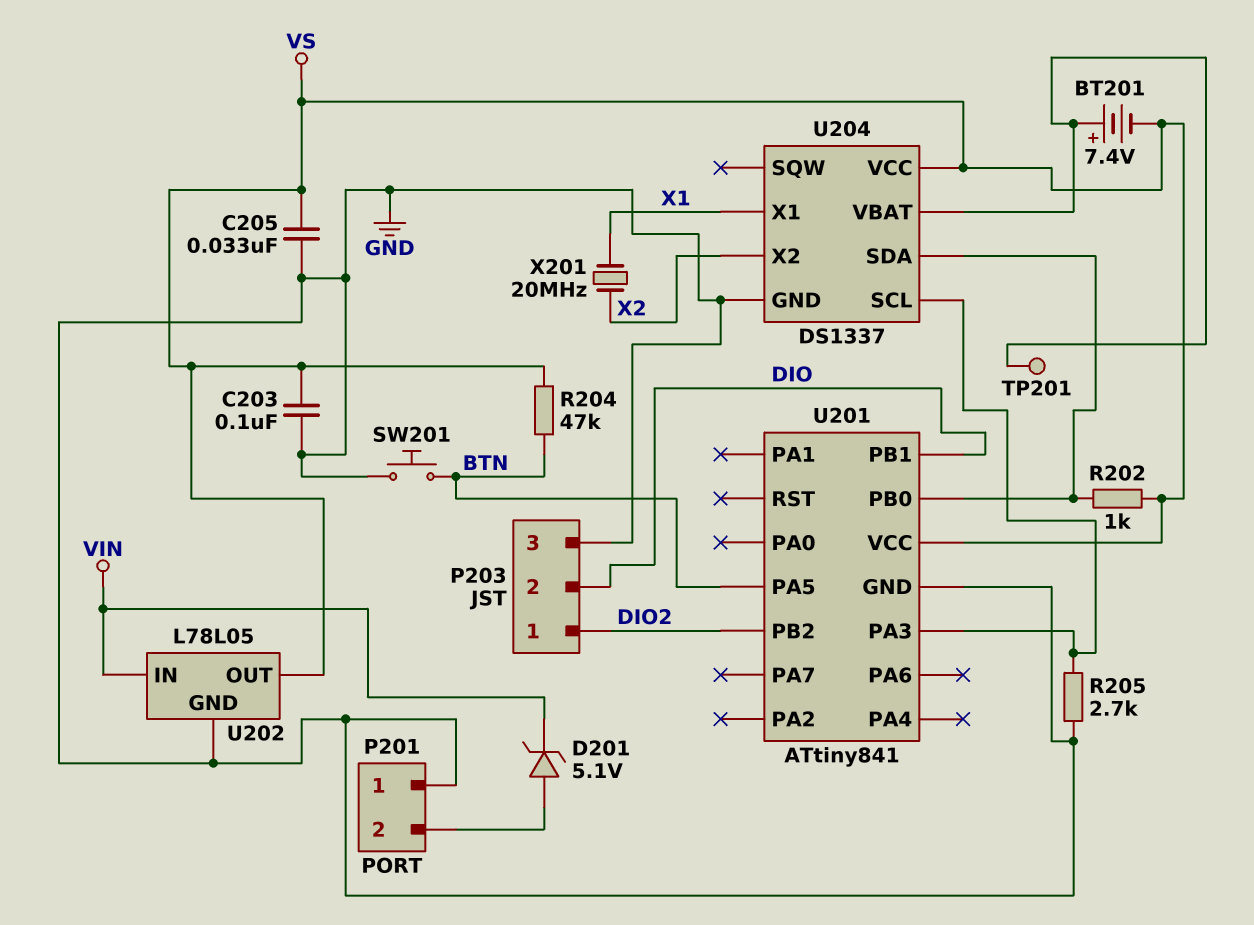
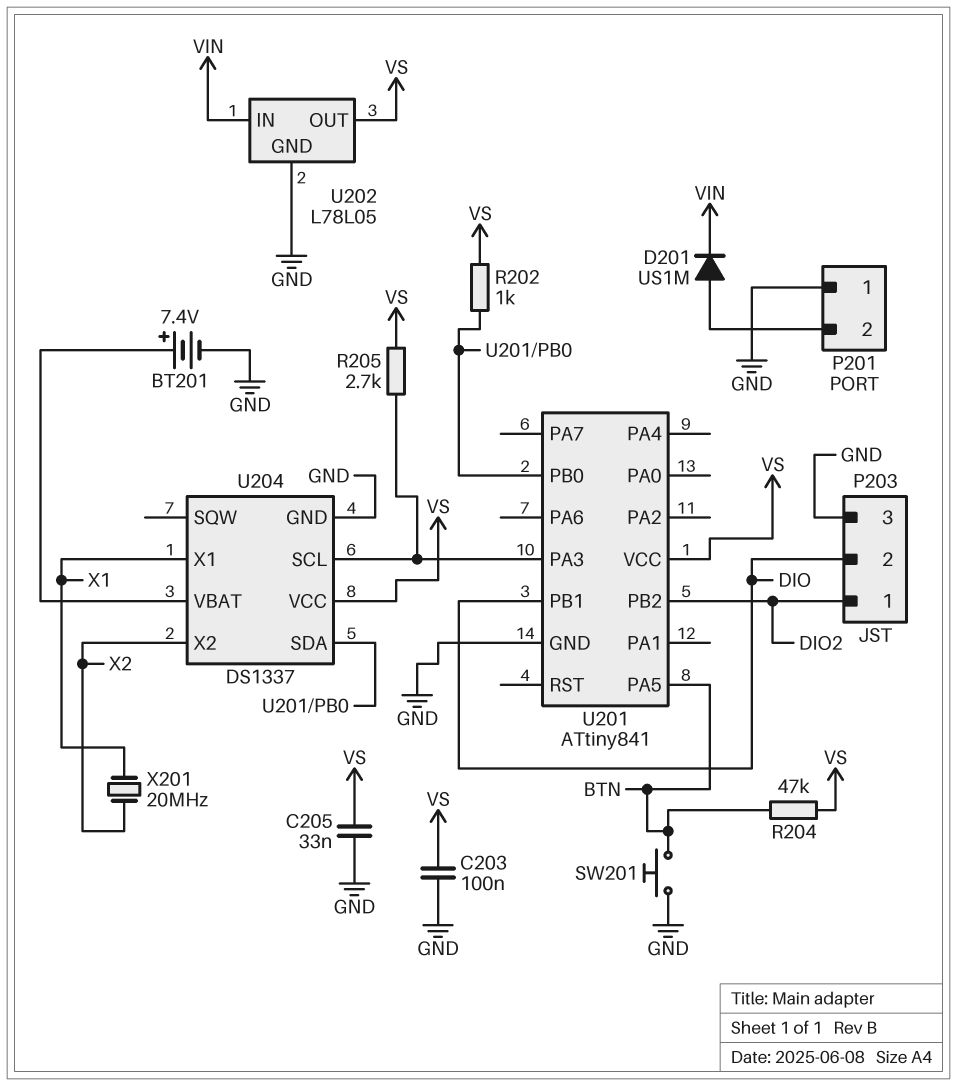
BT201: 7.4V (plus U204/VBAT, minus VS) -> 7.4V (plus U204/VBAT, minus GND)
D201: zener 5.1V (A P201/2, K VIN) -> diode US1M (A P201/2, K VIN)
R205: 2.7k (GND, U201/PA3) -> 2.7k (U201/PA3, VS)
TP201: test point (U204/VBAT) -> none

